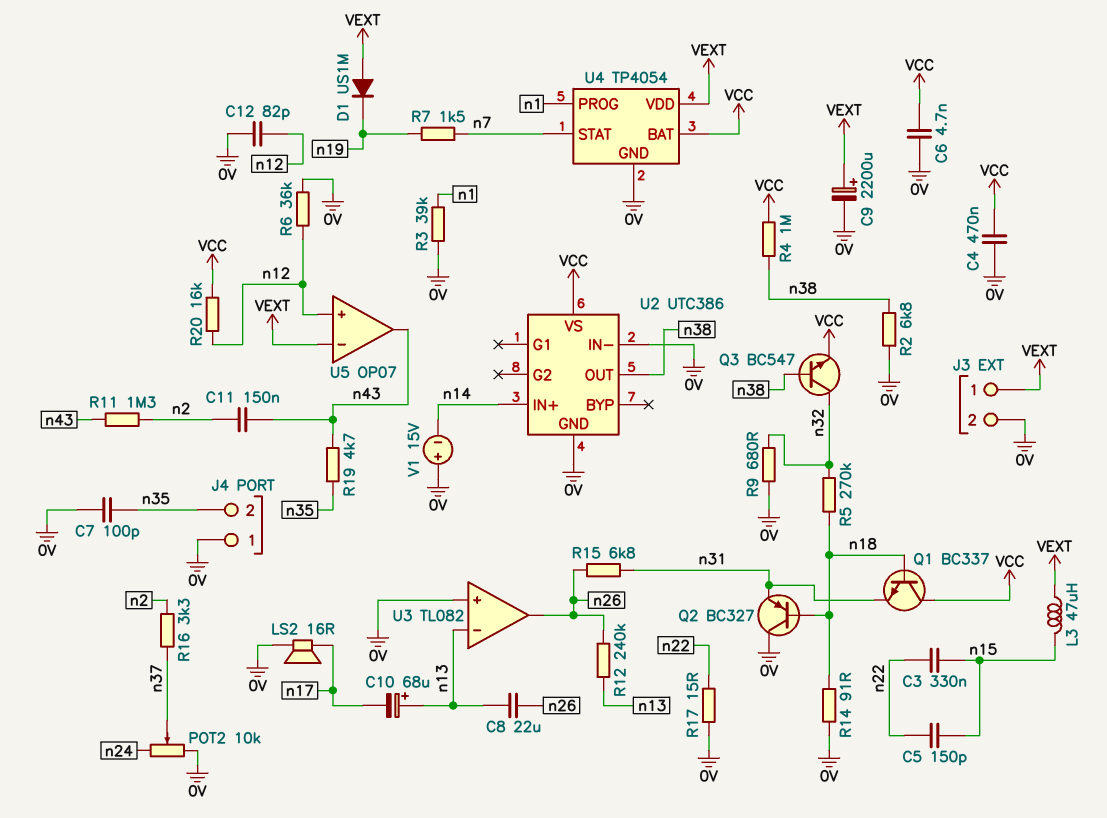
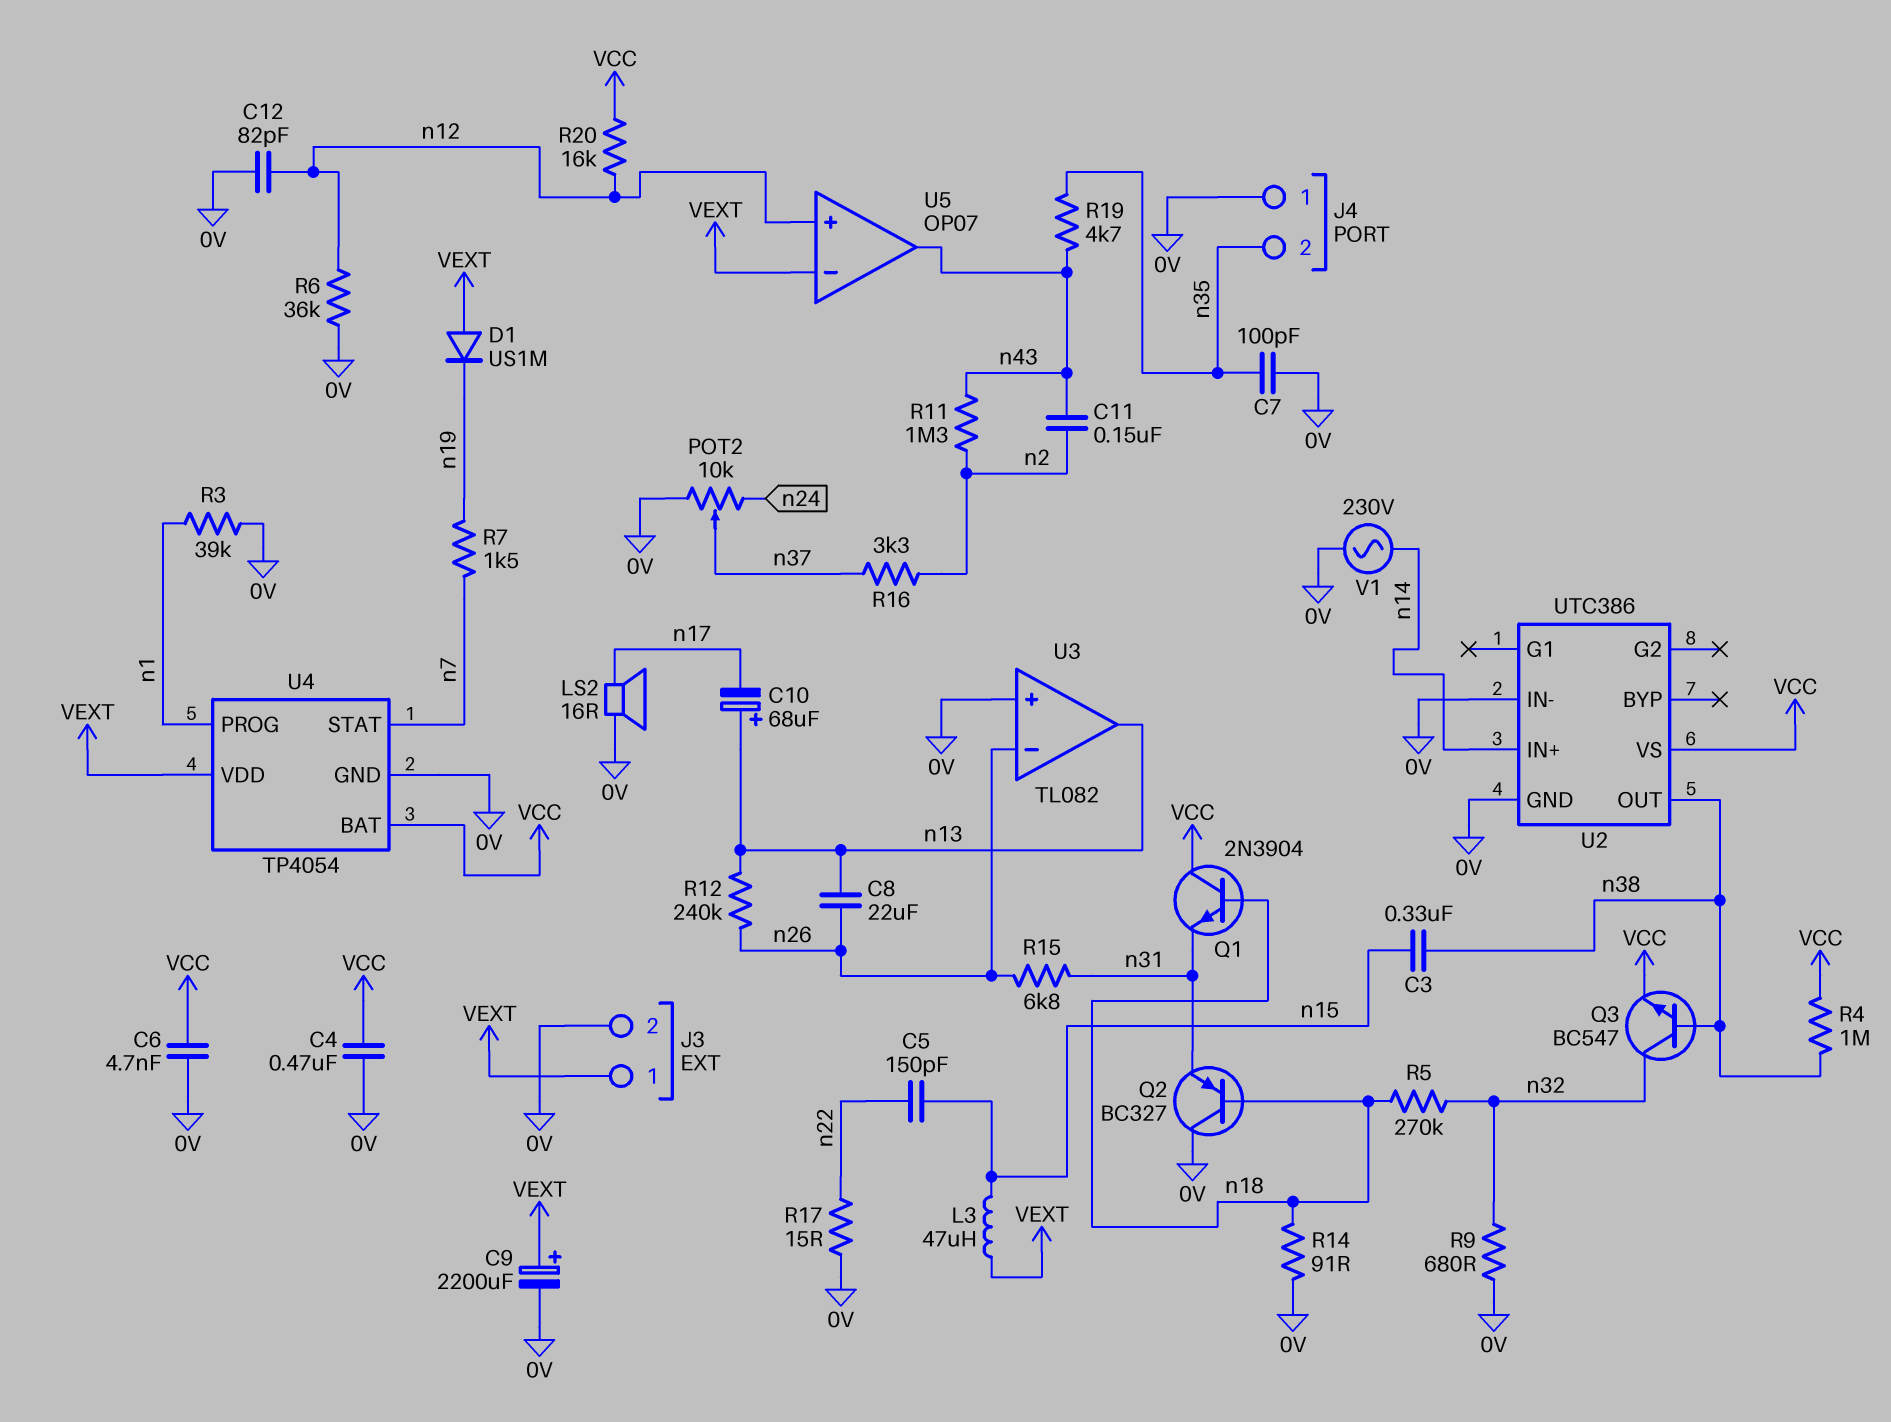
C3: 330nF (n15, n22) -> 330nF (n15, n38)
Q1: NPN BC337 (B n18, C VCC, E n31) -> NPN 2N3904 (B n18, C VCC, E n31)
R2: 6.8k (0V, n38) -> none
U3 pin in-: n13 -> n26
U3 pin out: n26 -> n13
V1: 15V (plus 0V, minus n14) -> AC 230V (0V, n14)

